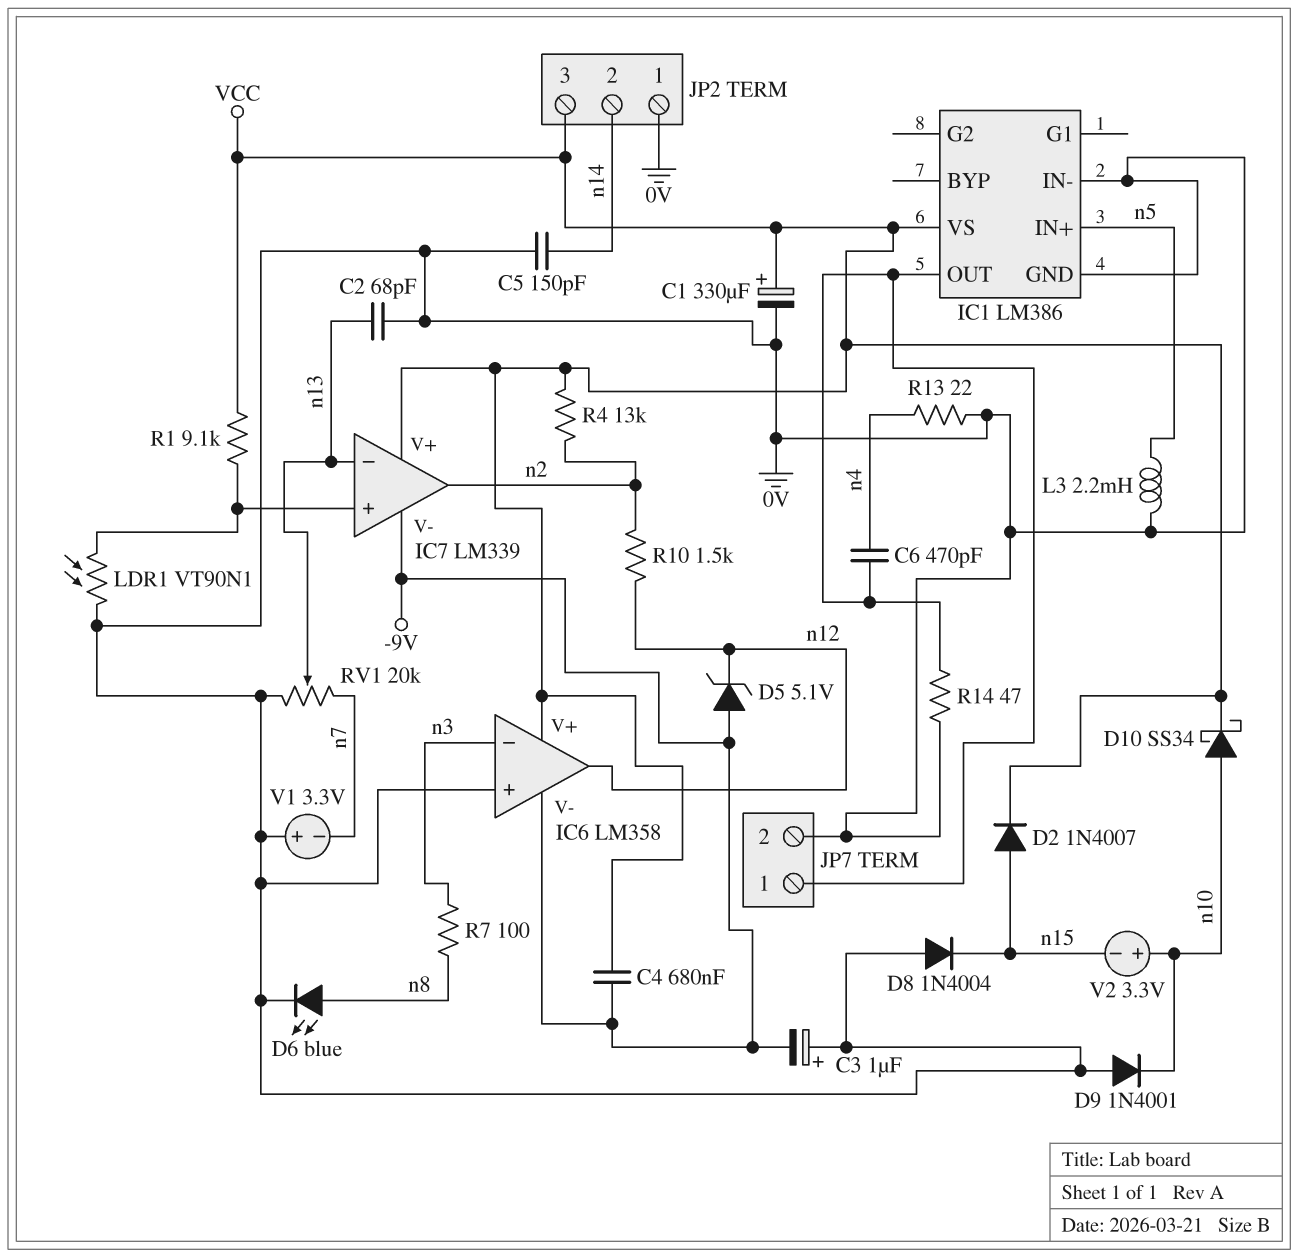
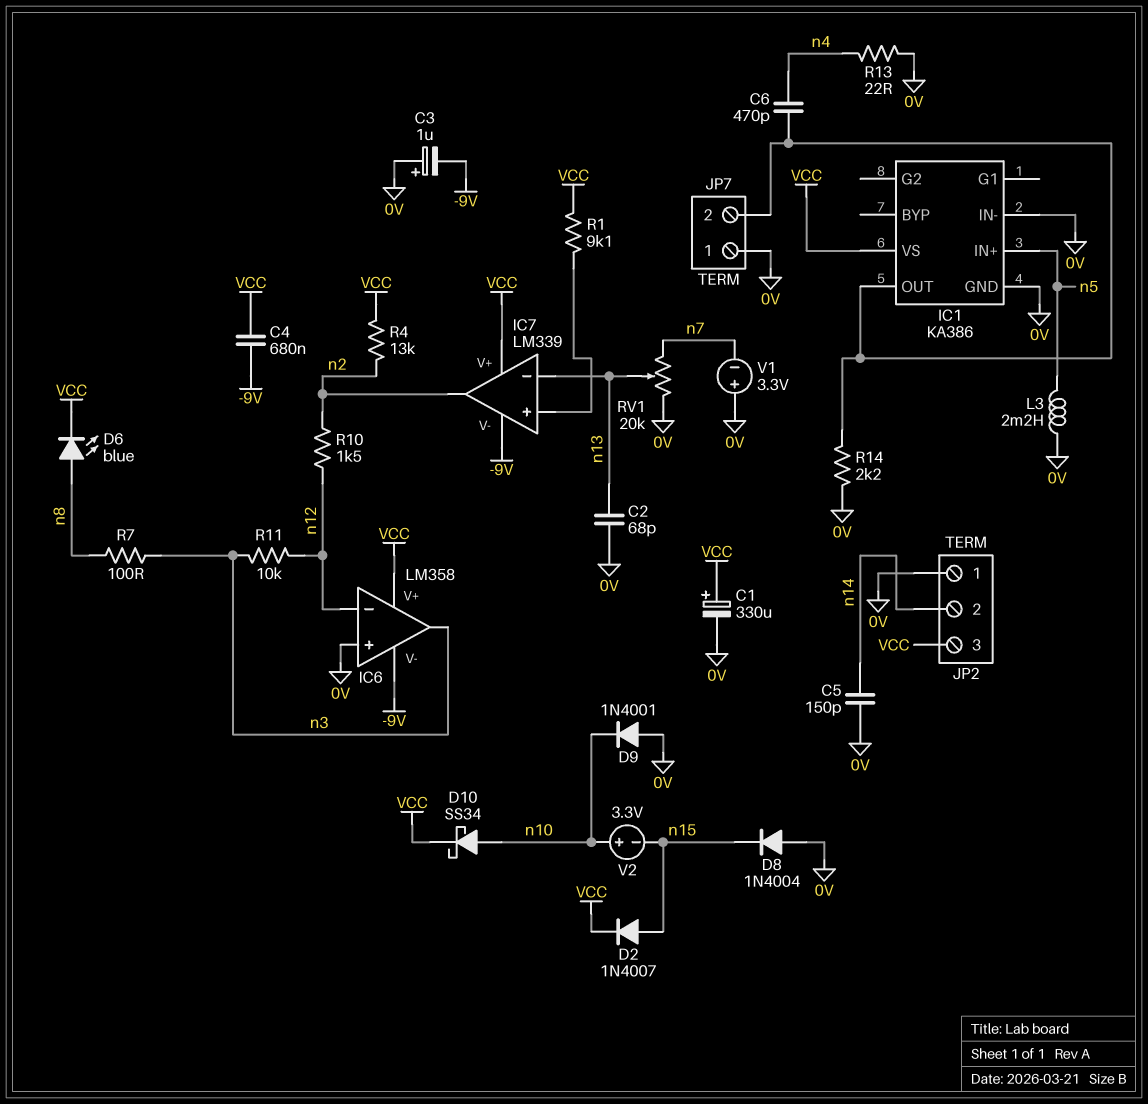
D5: zener 5.1V (A -9V, K n12) -> none
D6: LED blue (A n8, K 0V) -> LED blue (A n8, K VCC)
IC1: LM386 -> KA386
IC6 pin in-: n3 -> n12
IC6 pin out: n12 -> n3
JP7 pin 1: IC1/OUT -> 0V
JP7 pin 2: 0V -> IC1/OUT
LDR1: VT90N1 (0V, IC7/in+) -> none
R11: none -> 10k (n3, n12)
R14: 47 (0V, IC1/OUT) -> 2.2k (0V, IC1/OUT)

